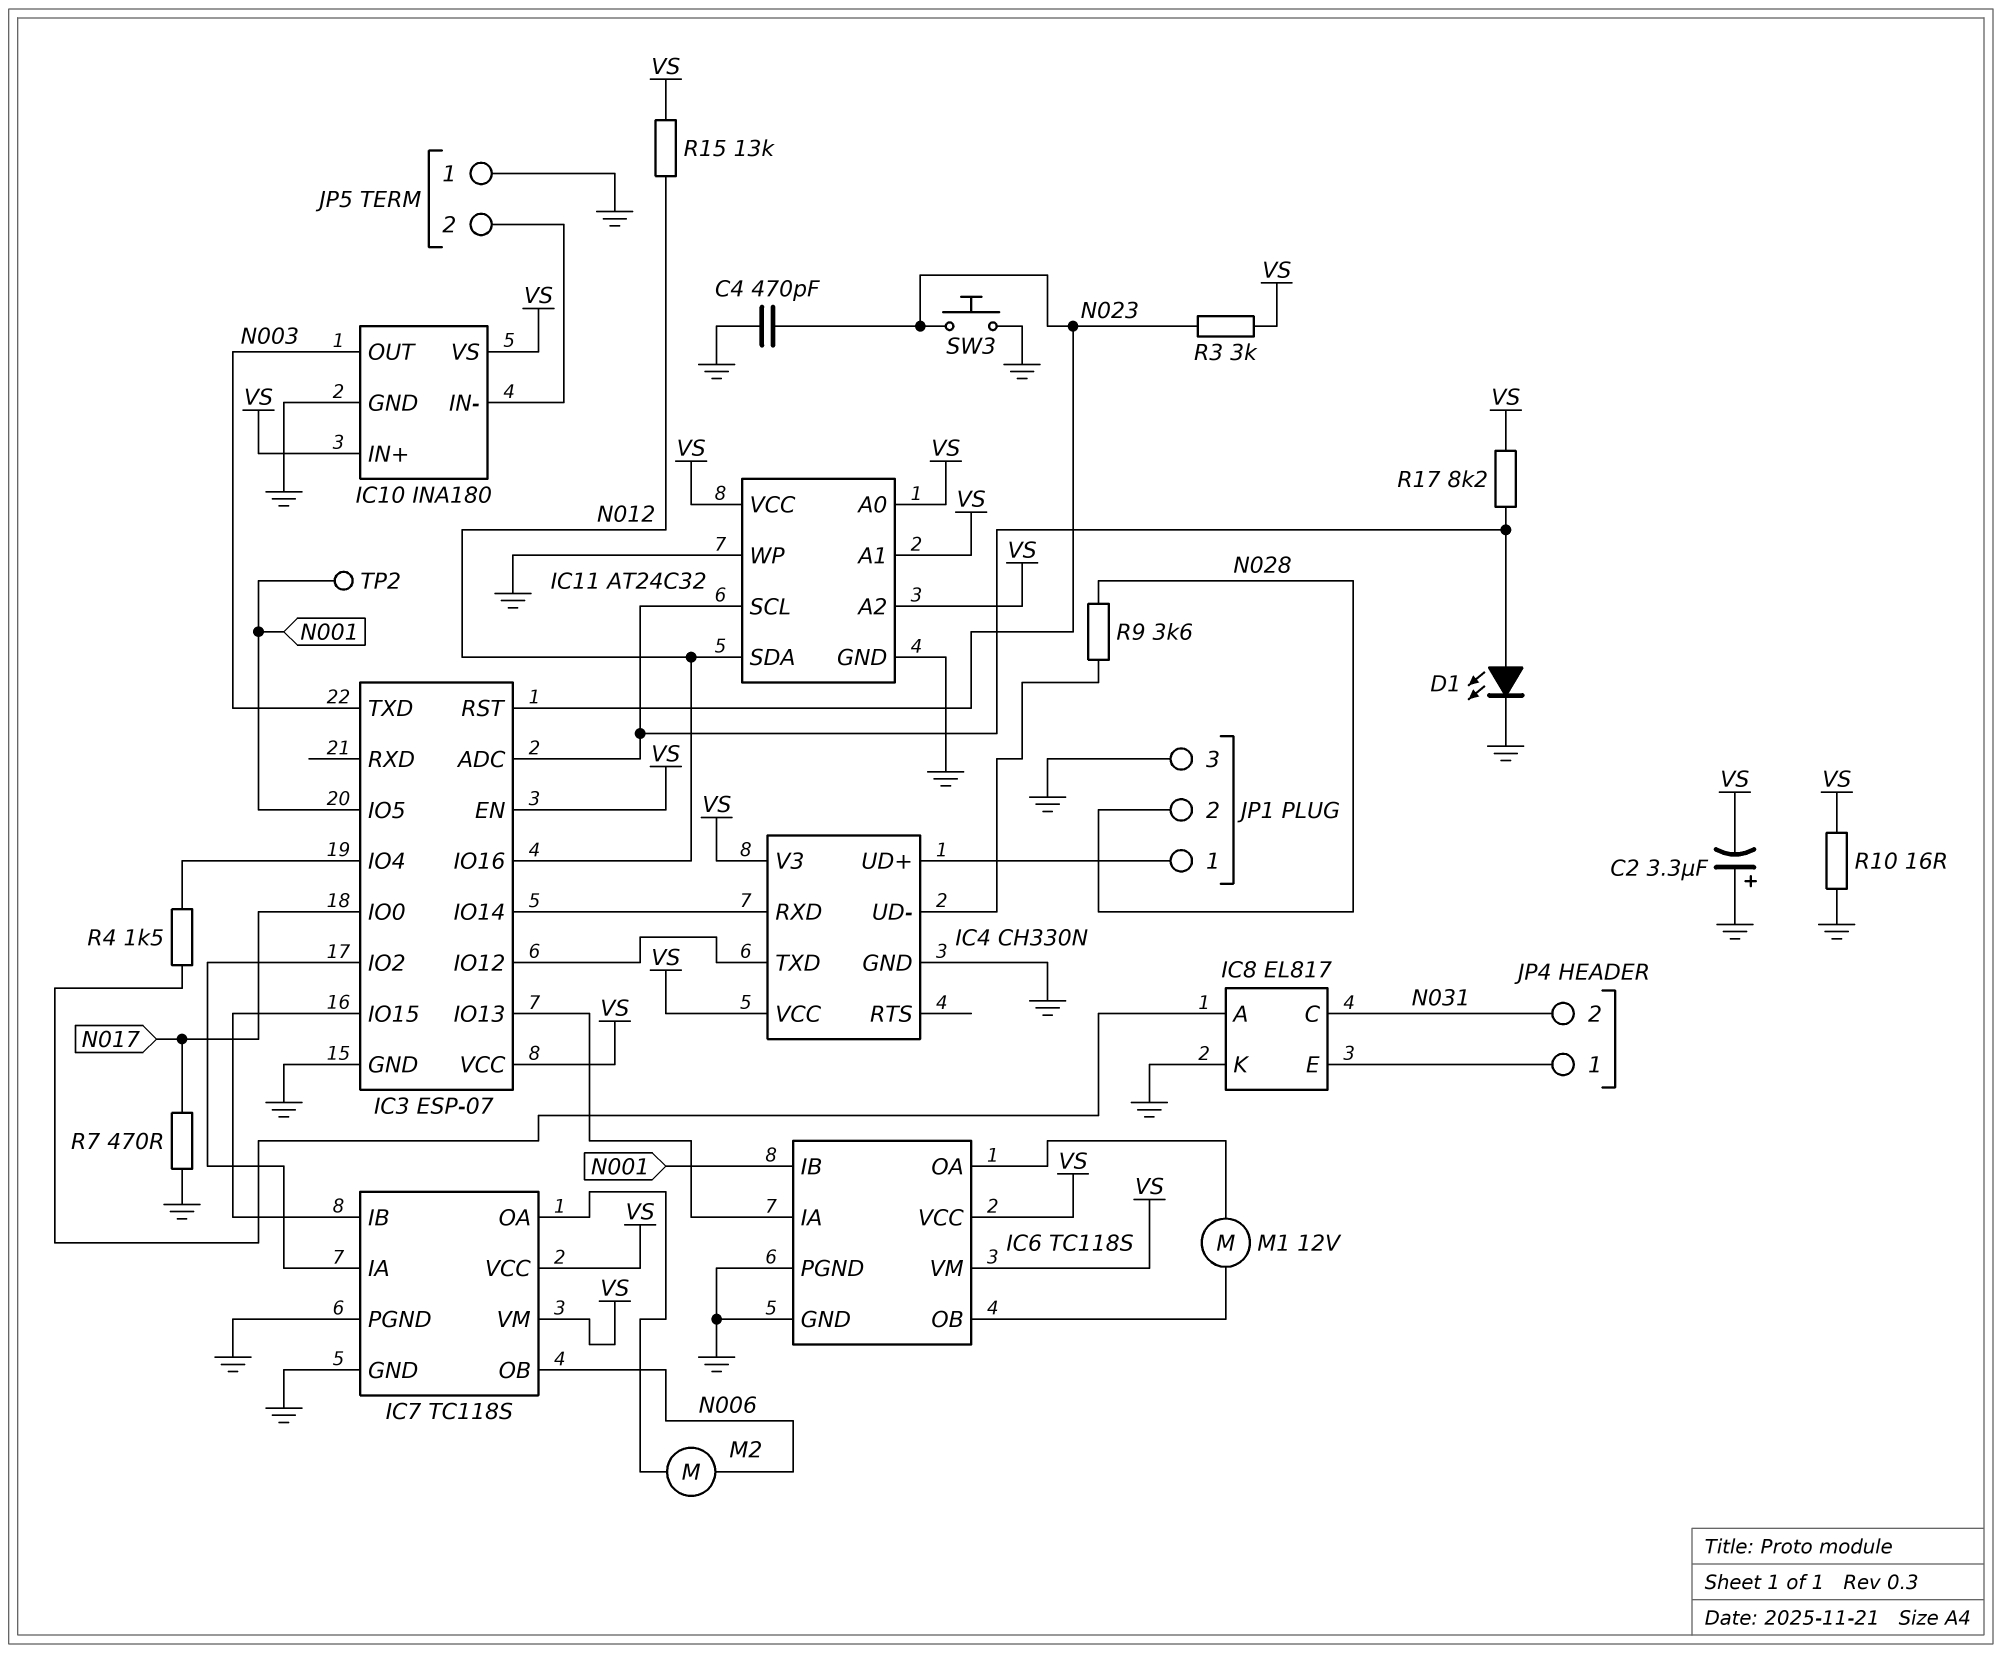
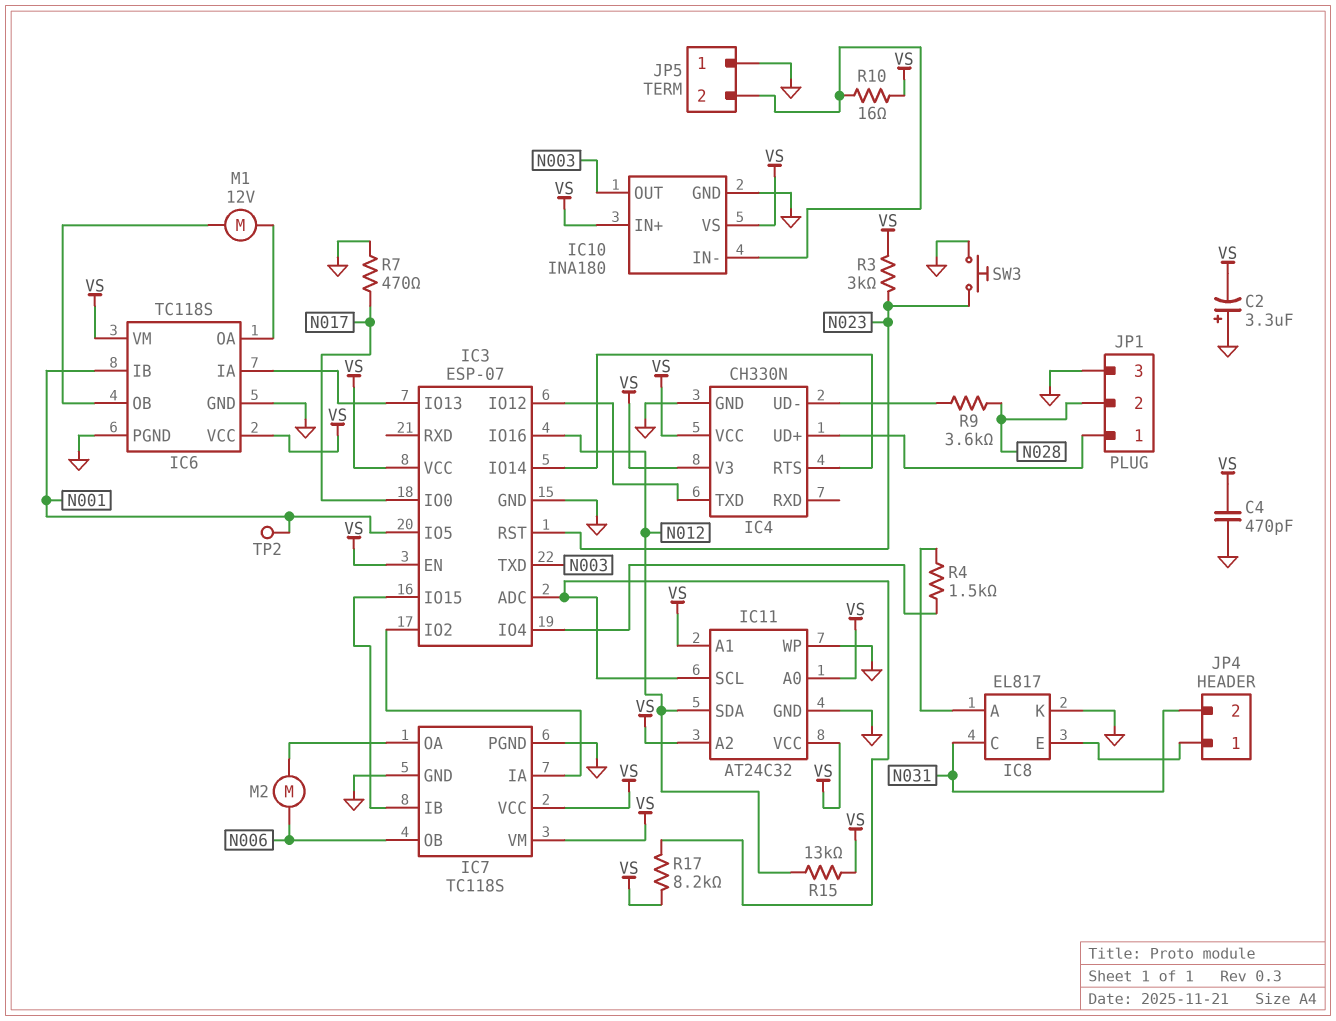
C4: 470pF (GND, N023) -> 470pF (GND, VS)
D1: LED (A IC3/ADC, K GND) -> none
IC4 pin RTS: none -> IC3/IO14
IC4 pin RXD: IC3/IO14 -> none
R10: 16 (GND, VS) -> 16 (IC10/IN-, VS)

